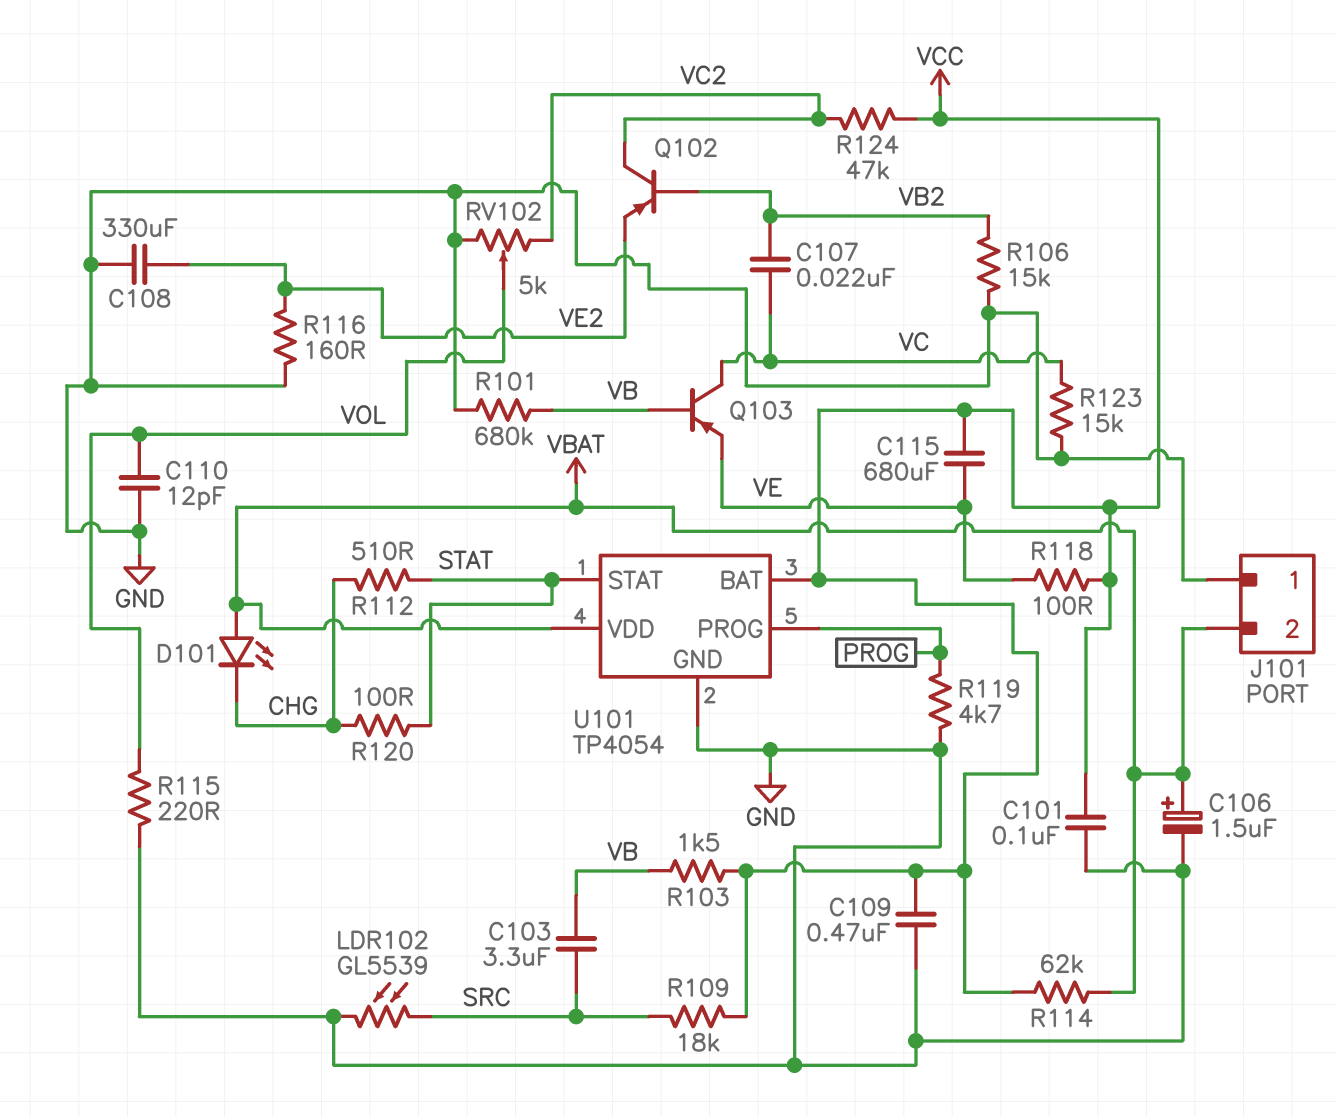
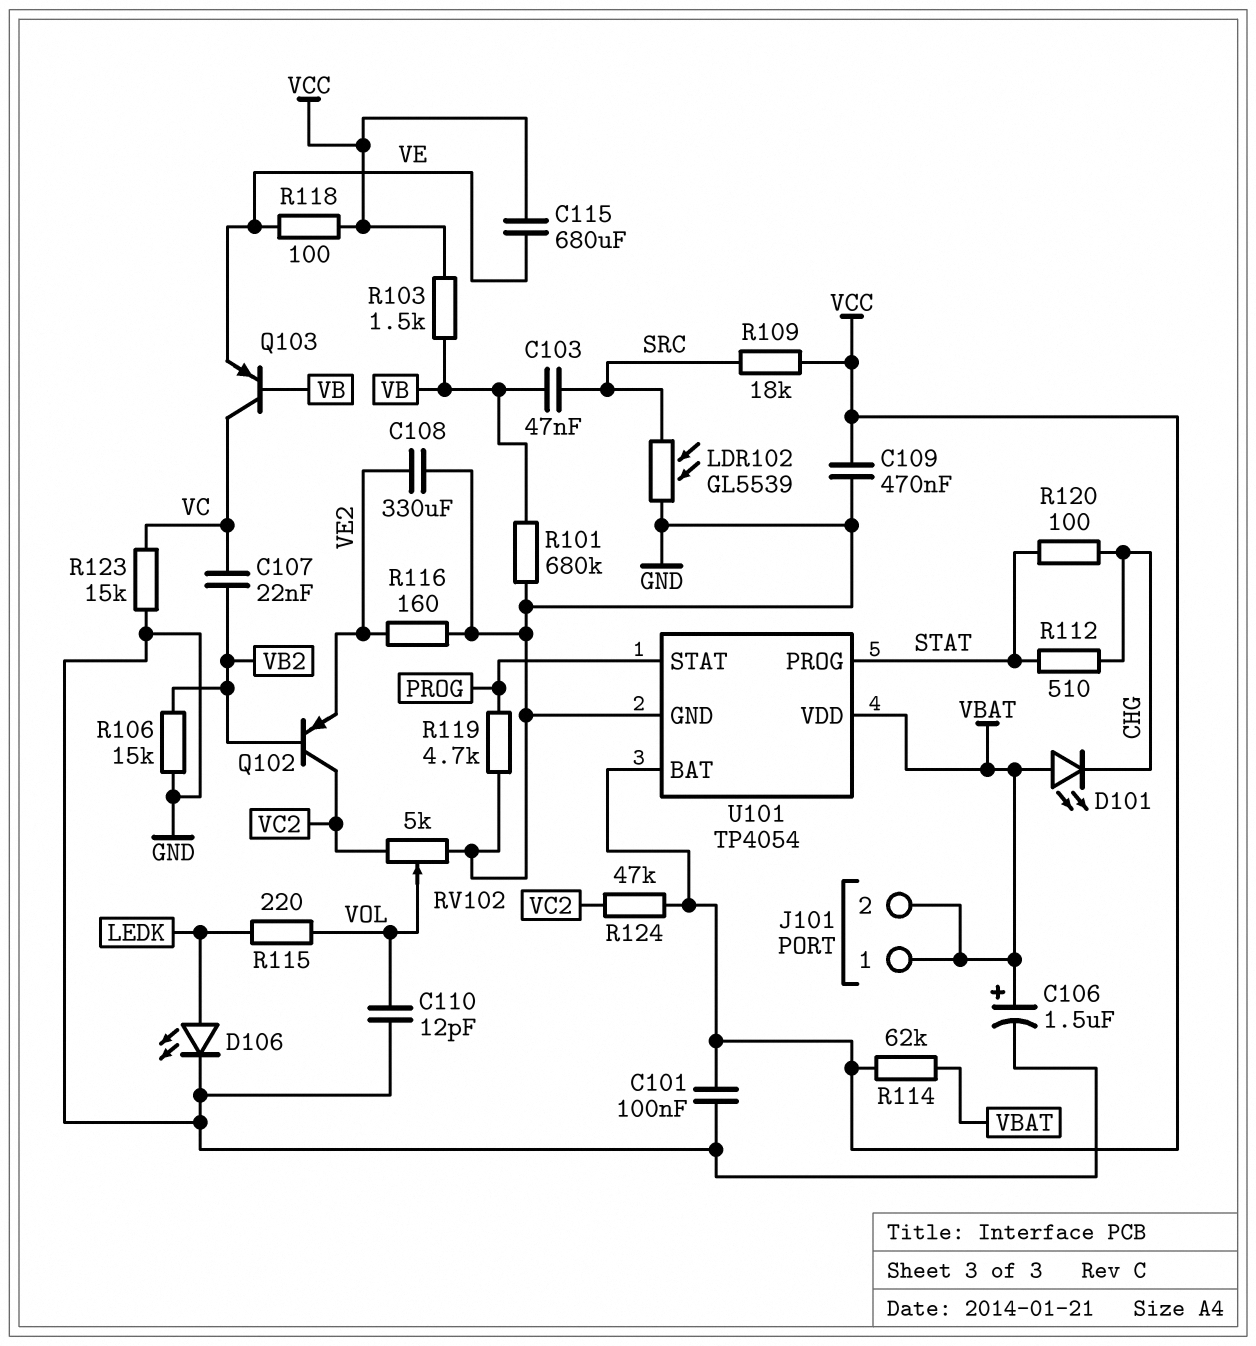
C103: 3.3uF (SRC, VB) -> 47nF (SRC, VB)
D106: none -> LED (A LEDK, K GND)
J101 pin 1: GND -> VBAT
R115: 220 (GND, VOL) -> 220 (LEDK, VOL)
U101 pin PROG: PROG -> STAT
U101 pin STAT: STAT -> PROG

